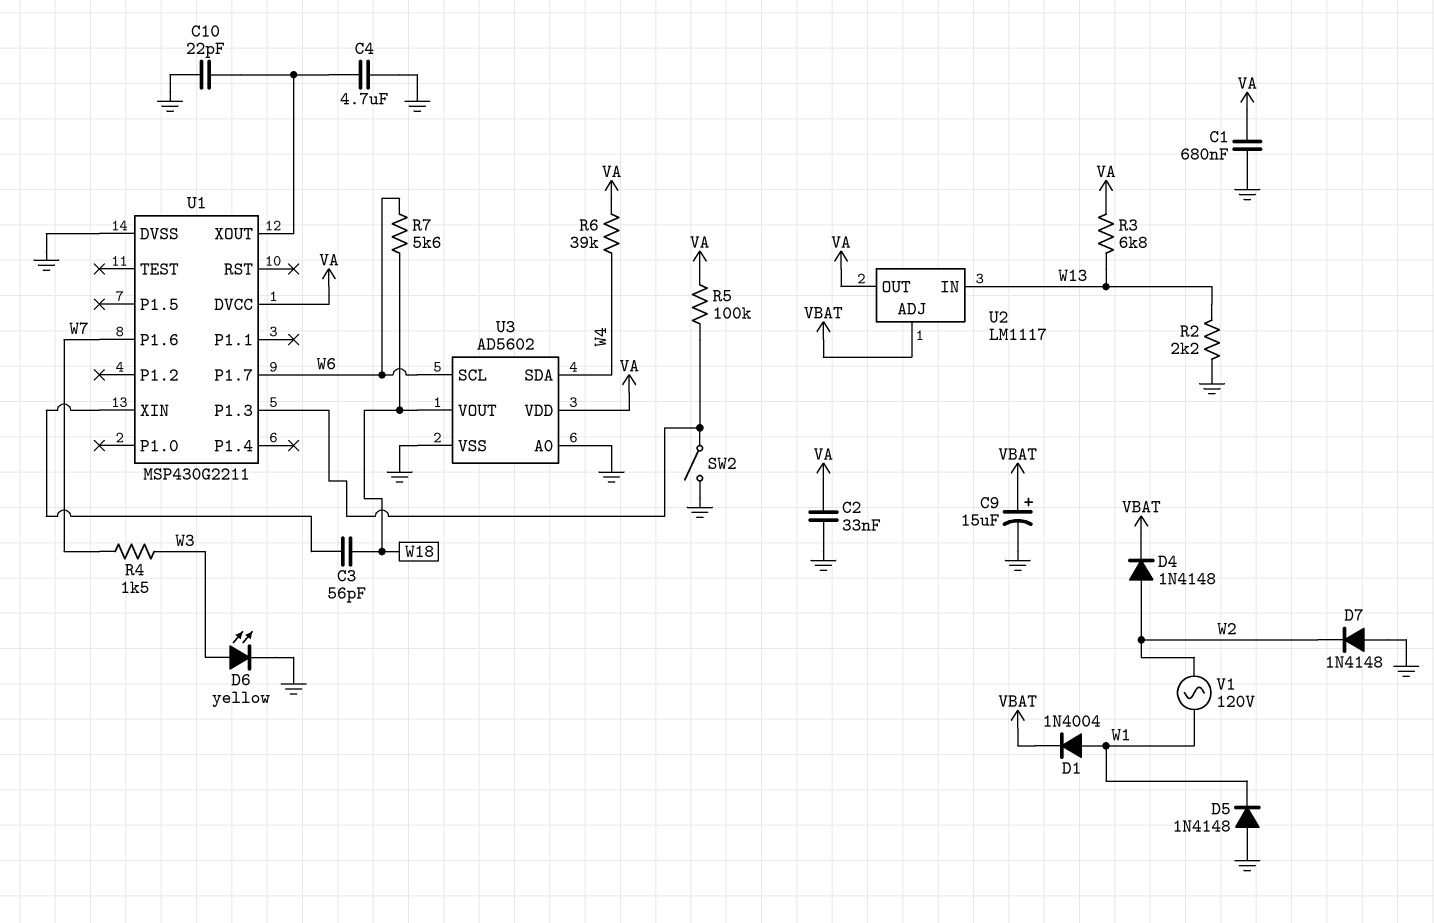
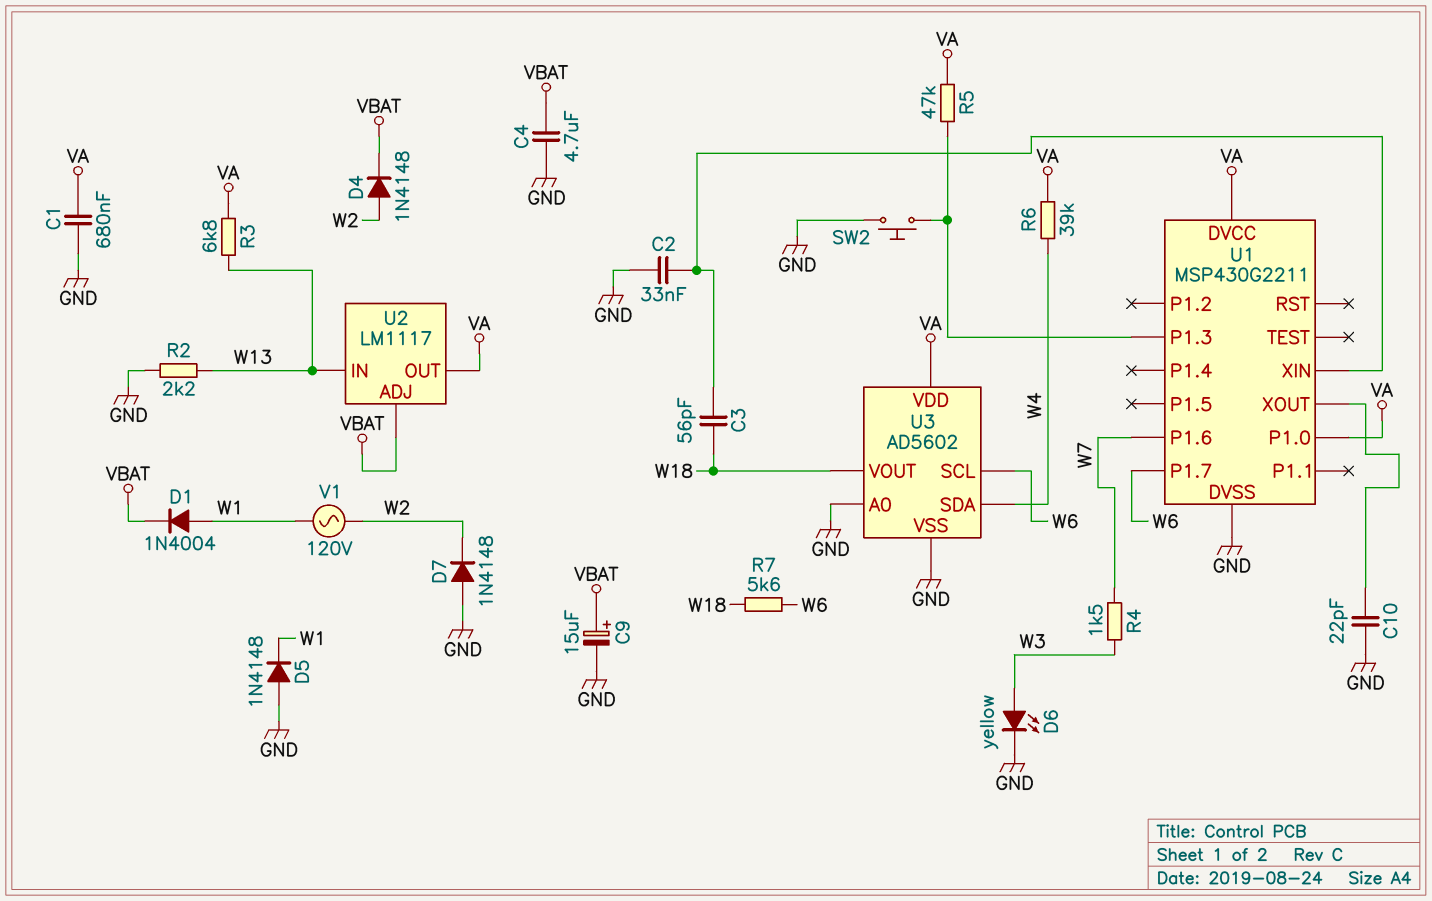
C2: 33nF (GND, VA) -> 33nF (GND, U1/XIN)
C4: 4.7uF (GND, U1/XOUT) -> 4.7uF (GND, VBAT)
R5: 100k (U1/P1.3, VA) -> 47k (U1/P1.3, VA)
SW2: switch (GND, U1/P1.3) -> button (GND, U1/P1.3)
U1 pin P1.0: none -> VA

